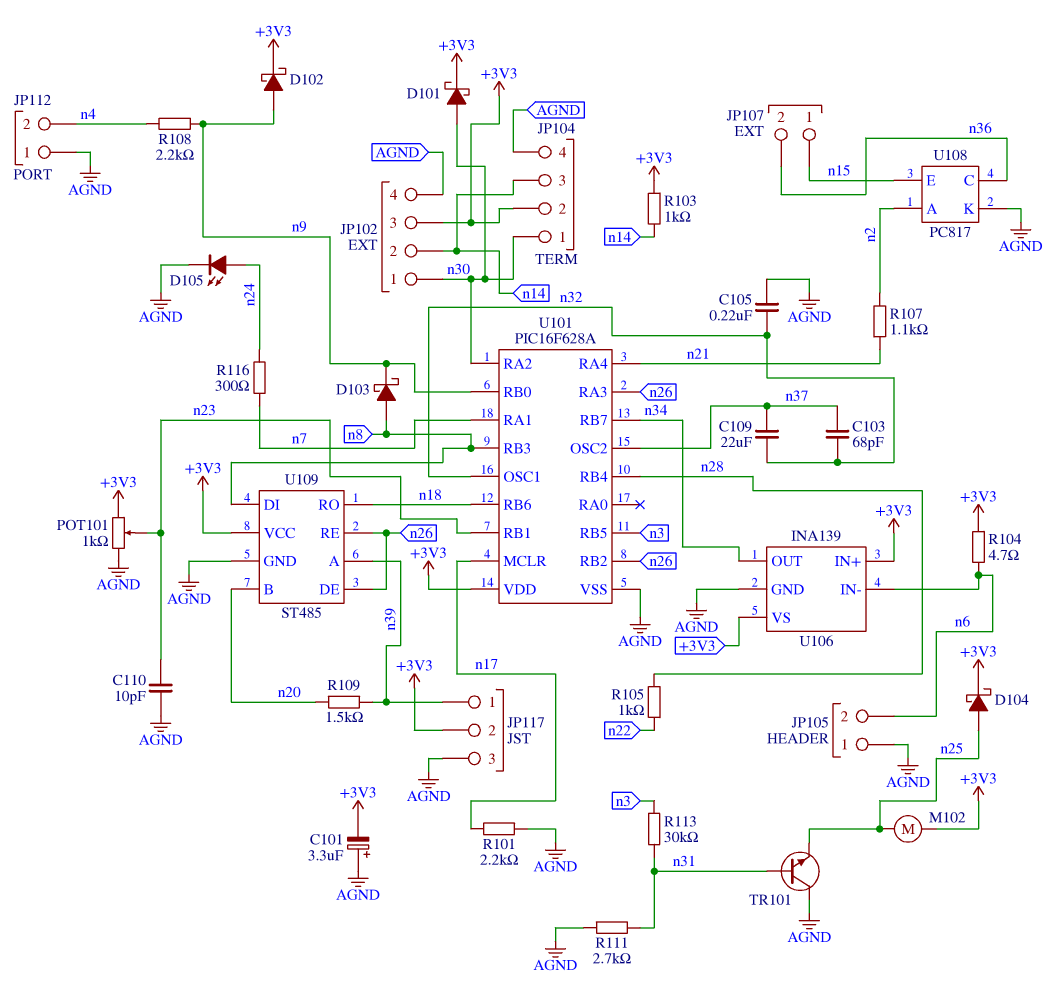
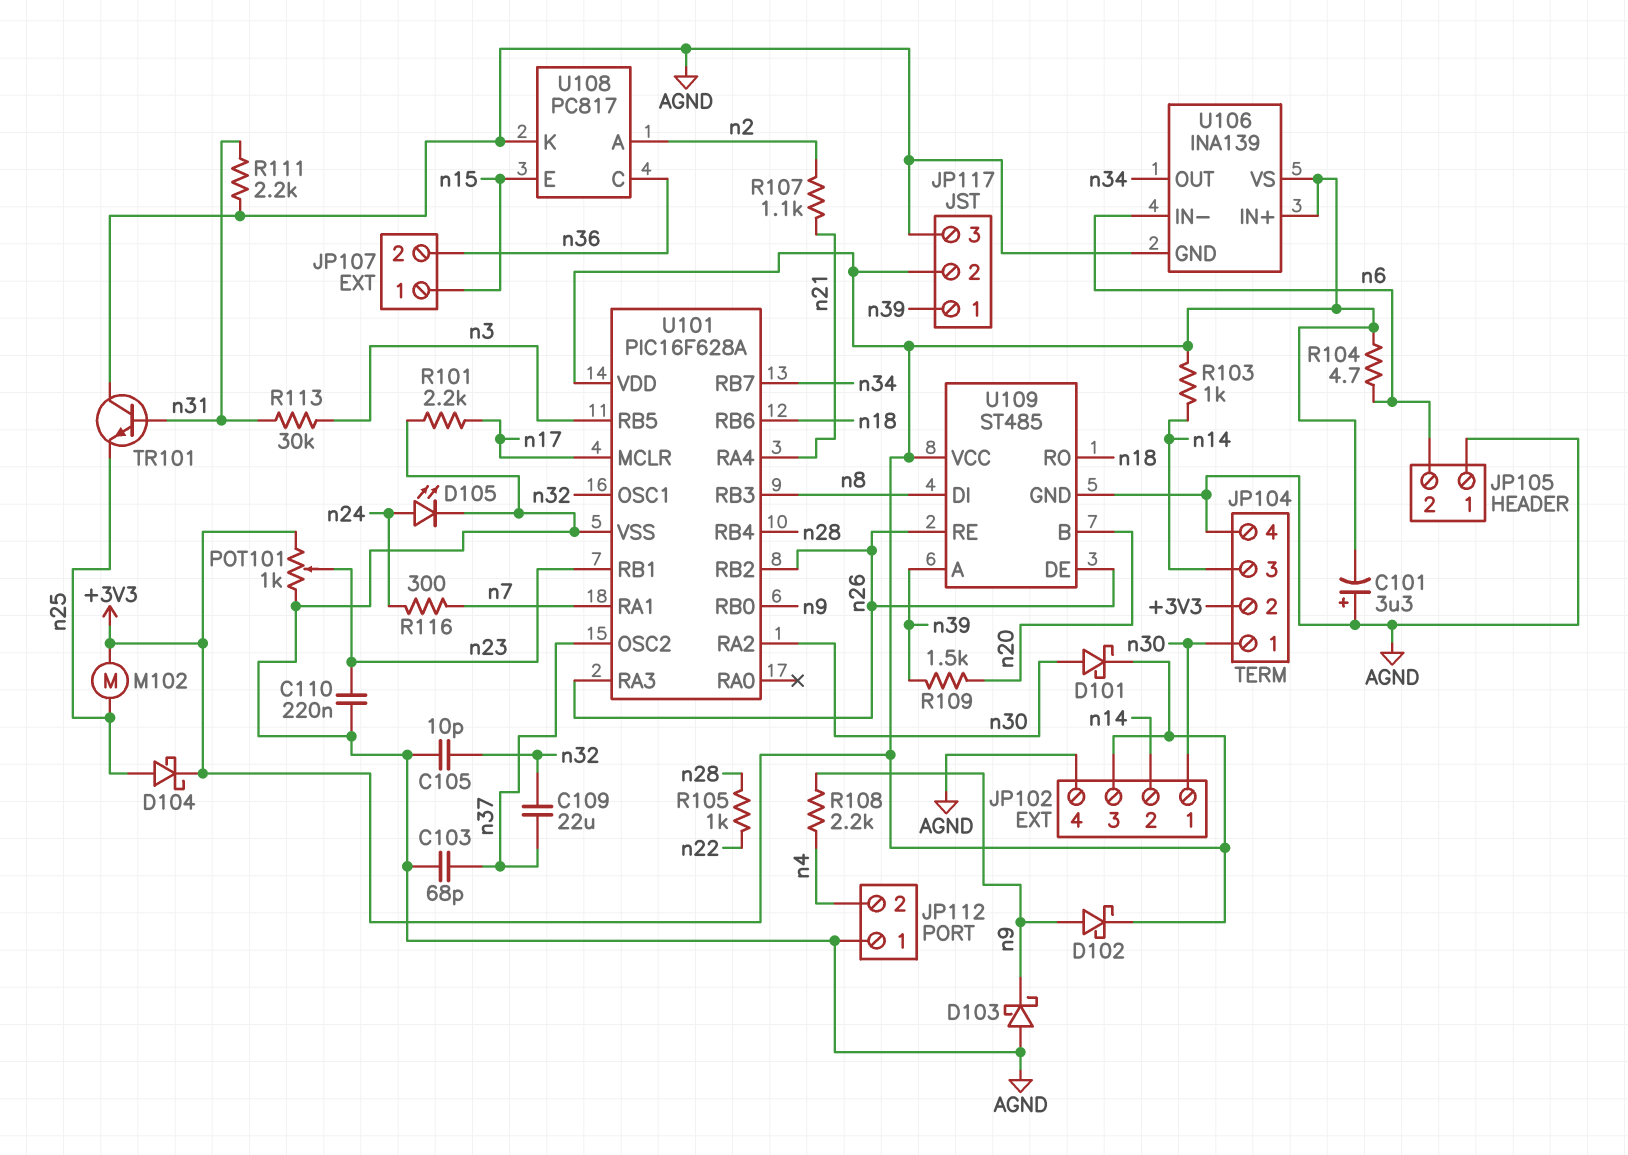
C103: 68pF (n32, n37) -> 68pF (AGND, n37)
C105: 220nF (AGND, n32) -> 10pF (AGND, n32)
C110: 10pF (AGND, n23) -> 220nF (AGND, n23)
D103: schottky (A n8, K n9) -> schottky (A AGND, K n9)
R111: 2.7k (AGND, n31) -> 2.2k (AGND, n31)

